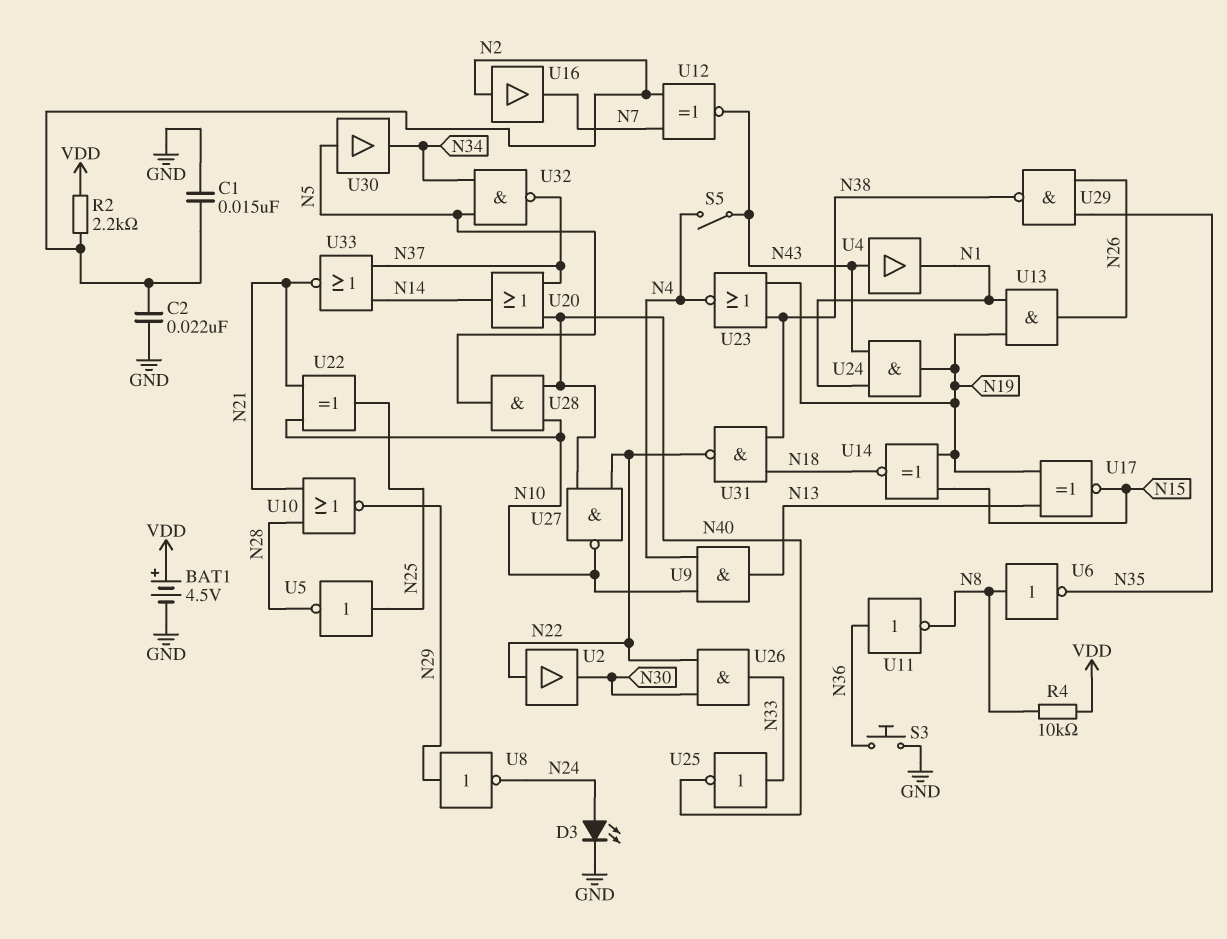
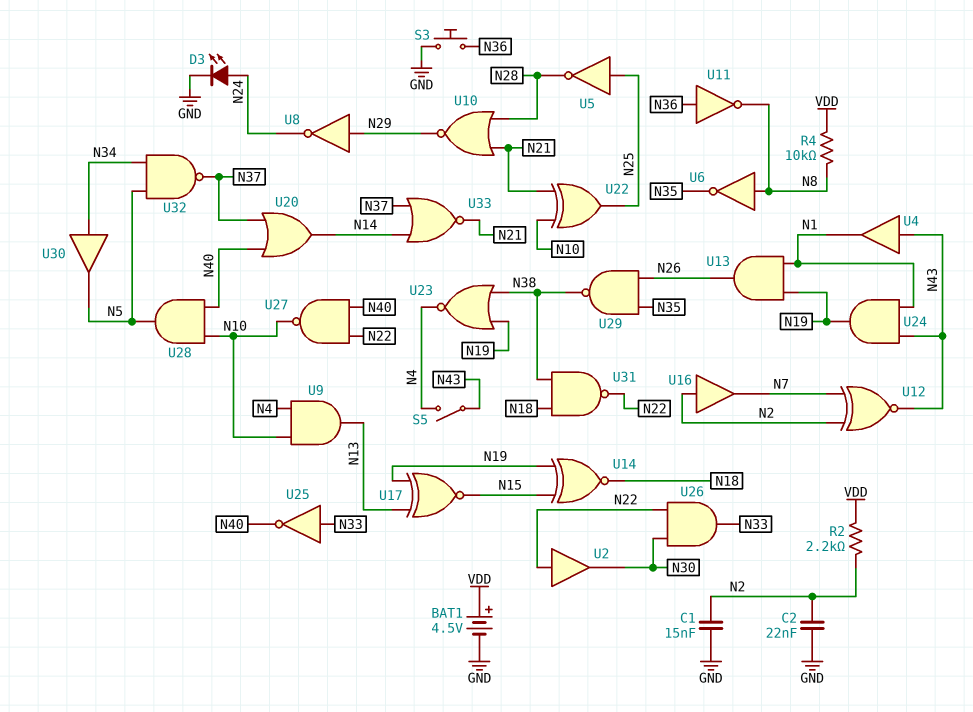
U30: buffer (in N5, out N34) -> buffer (in N34, out N5)

